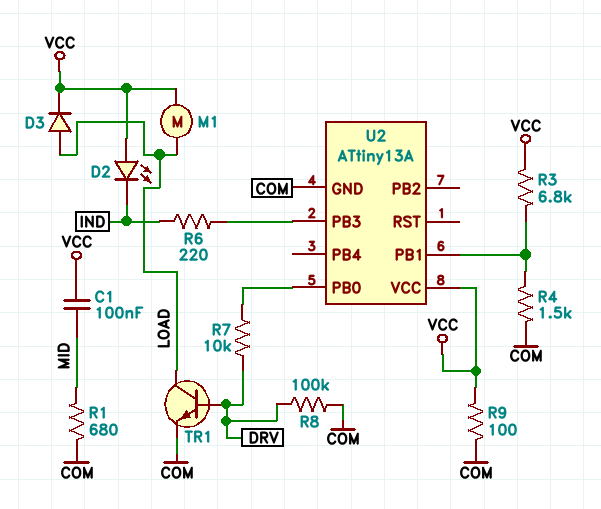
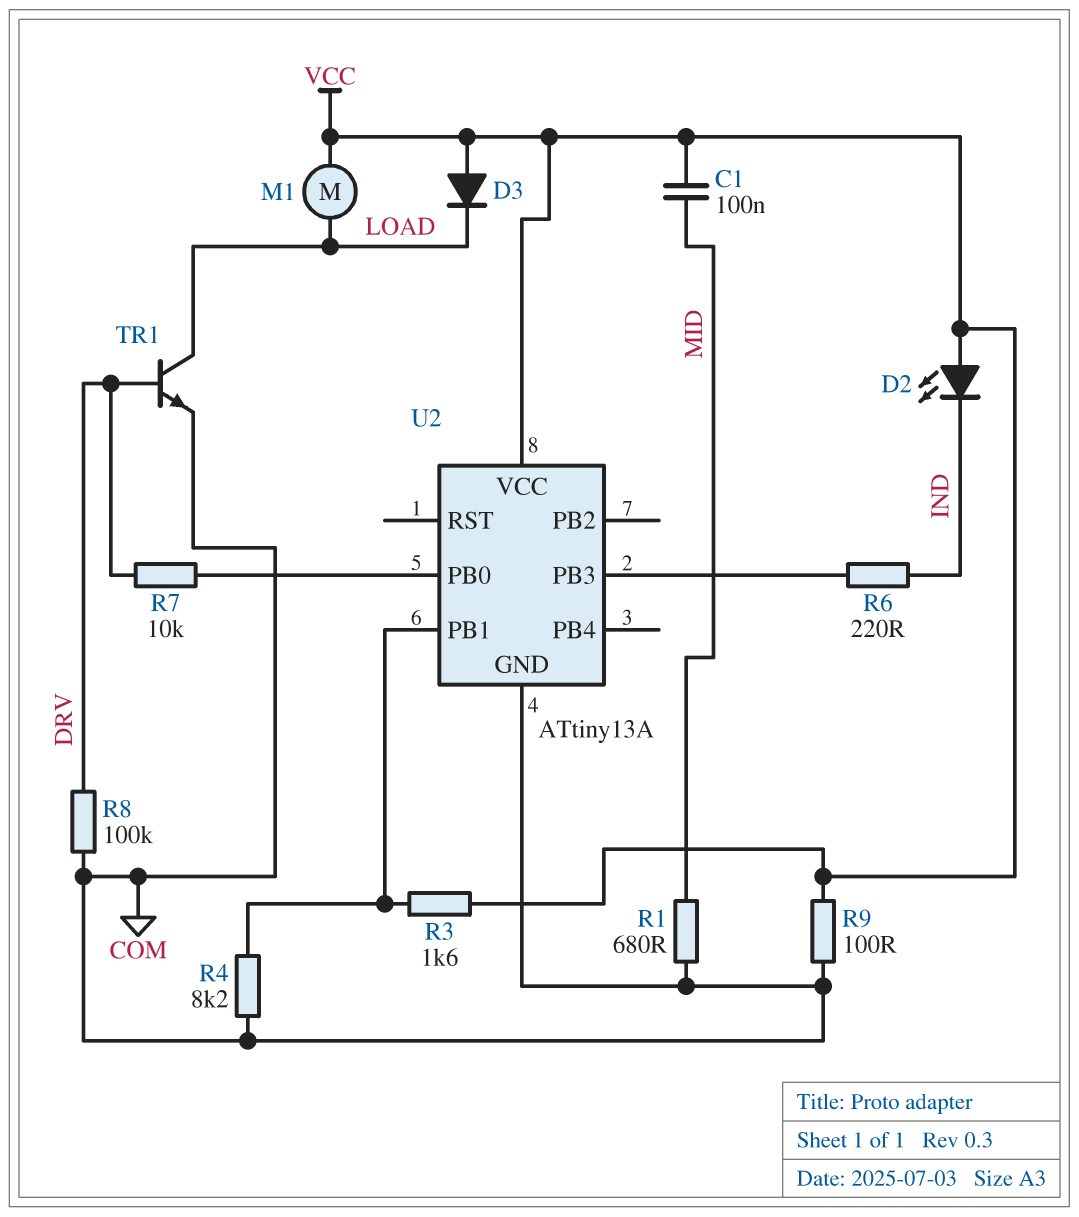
D3: diode (A LOAD, K VCC) -> diode (A VCC, K LOAD)
R3: 6.8k (U2/PB1, VCC) -> 1.6k (U2/PB1, VCC)
R4: 1.5k (COM, U2/PB1) -> 8.2k (COM, U2/PB1)

